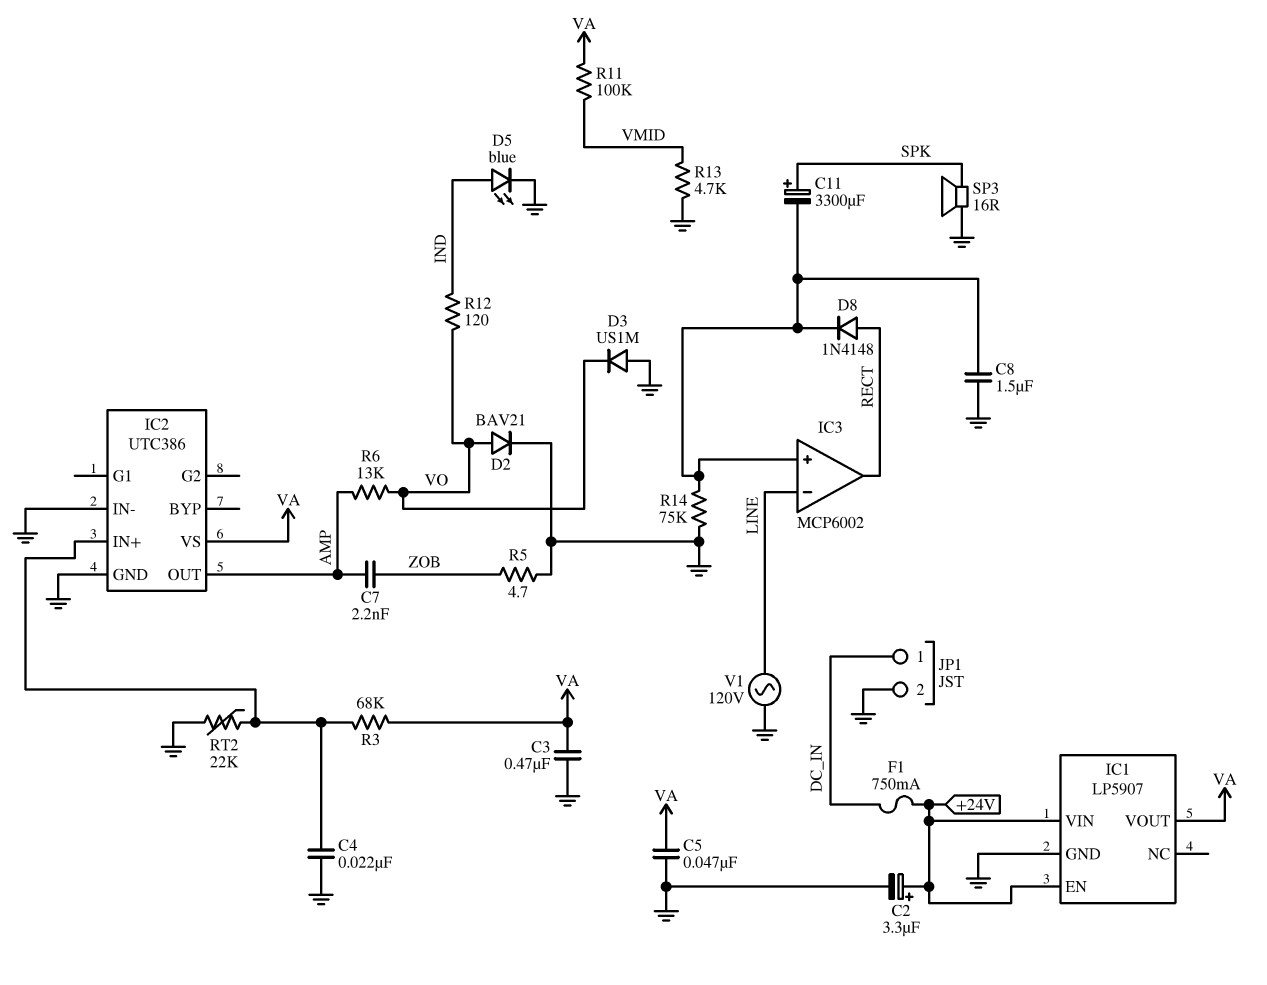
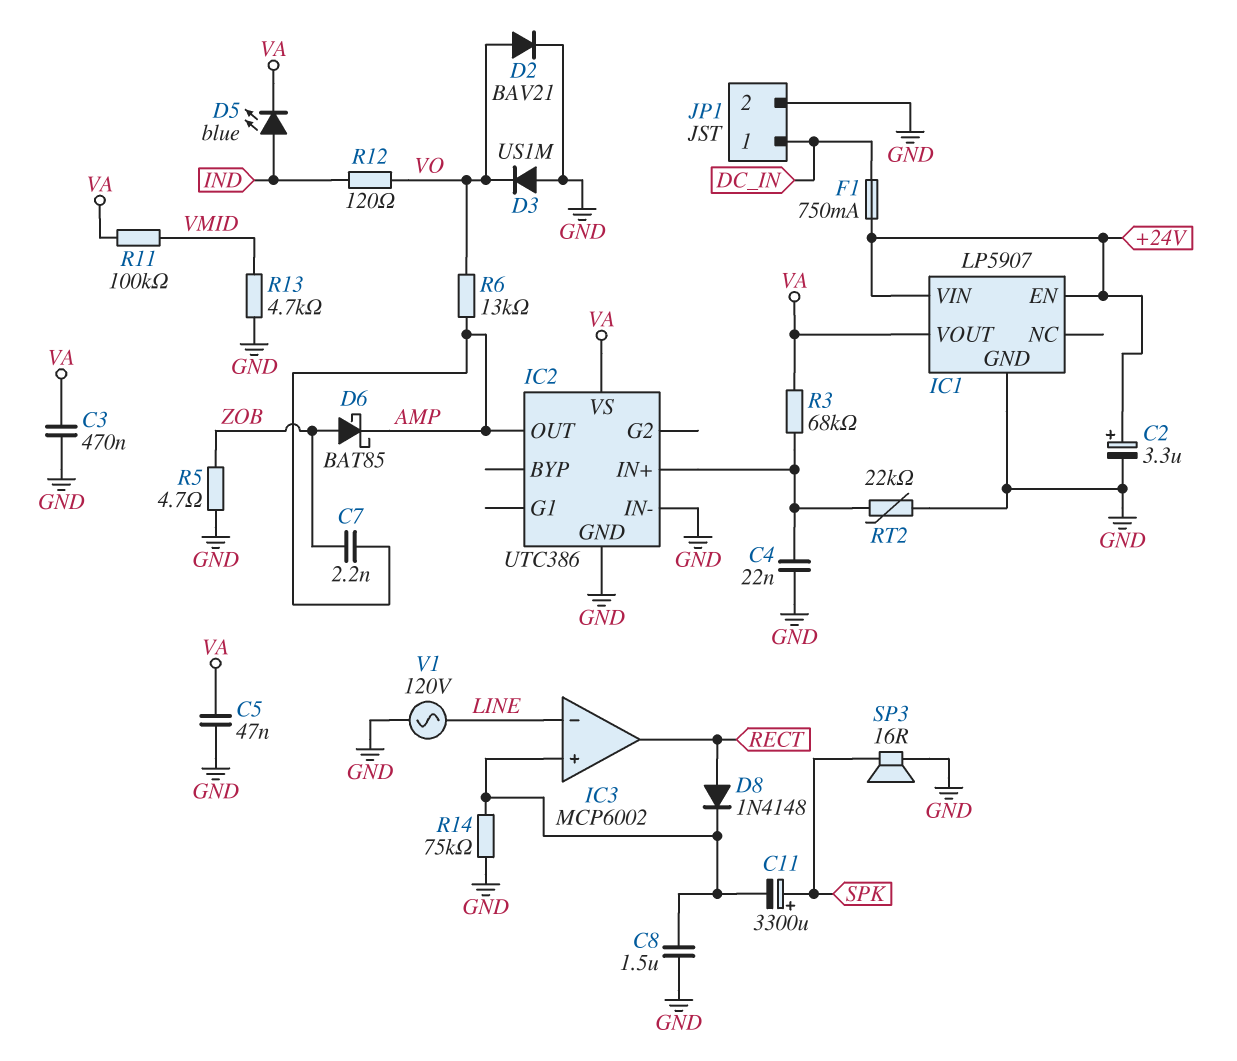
D5: LED blue (A IND, K GND) -> LED blue (A IND, K VA)
D6: none -> schottky BAT85 (A ZOB, K AMP)

